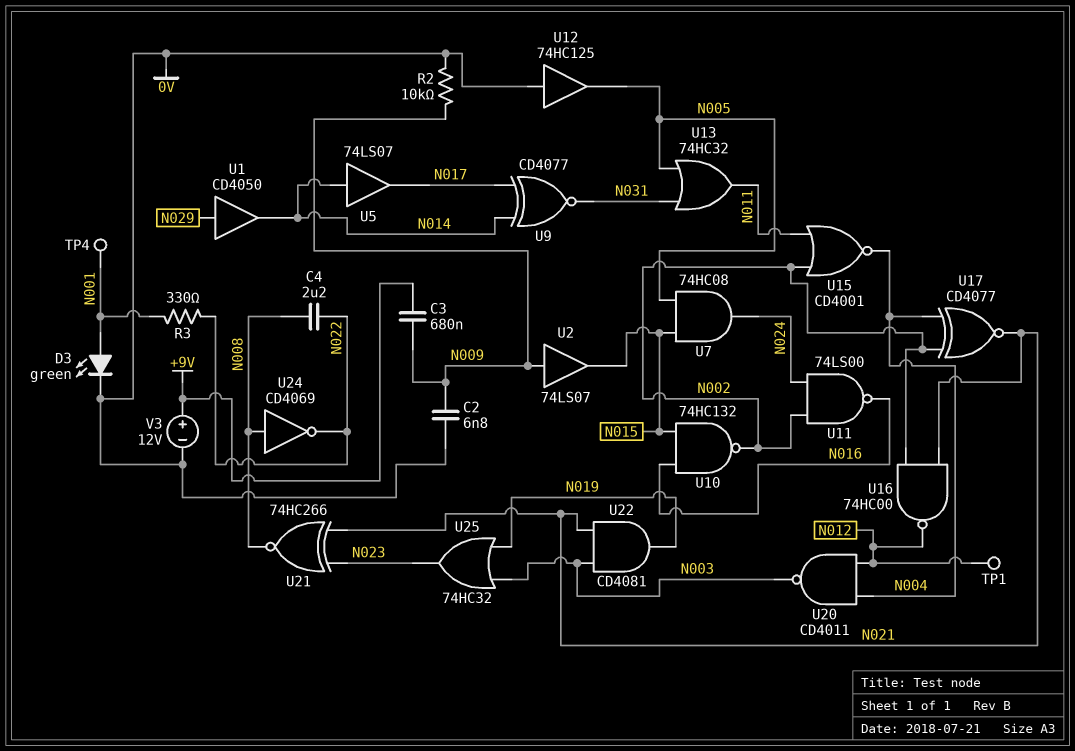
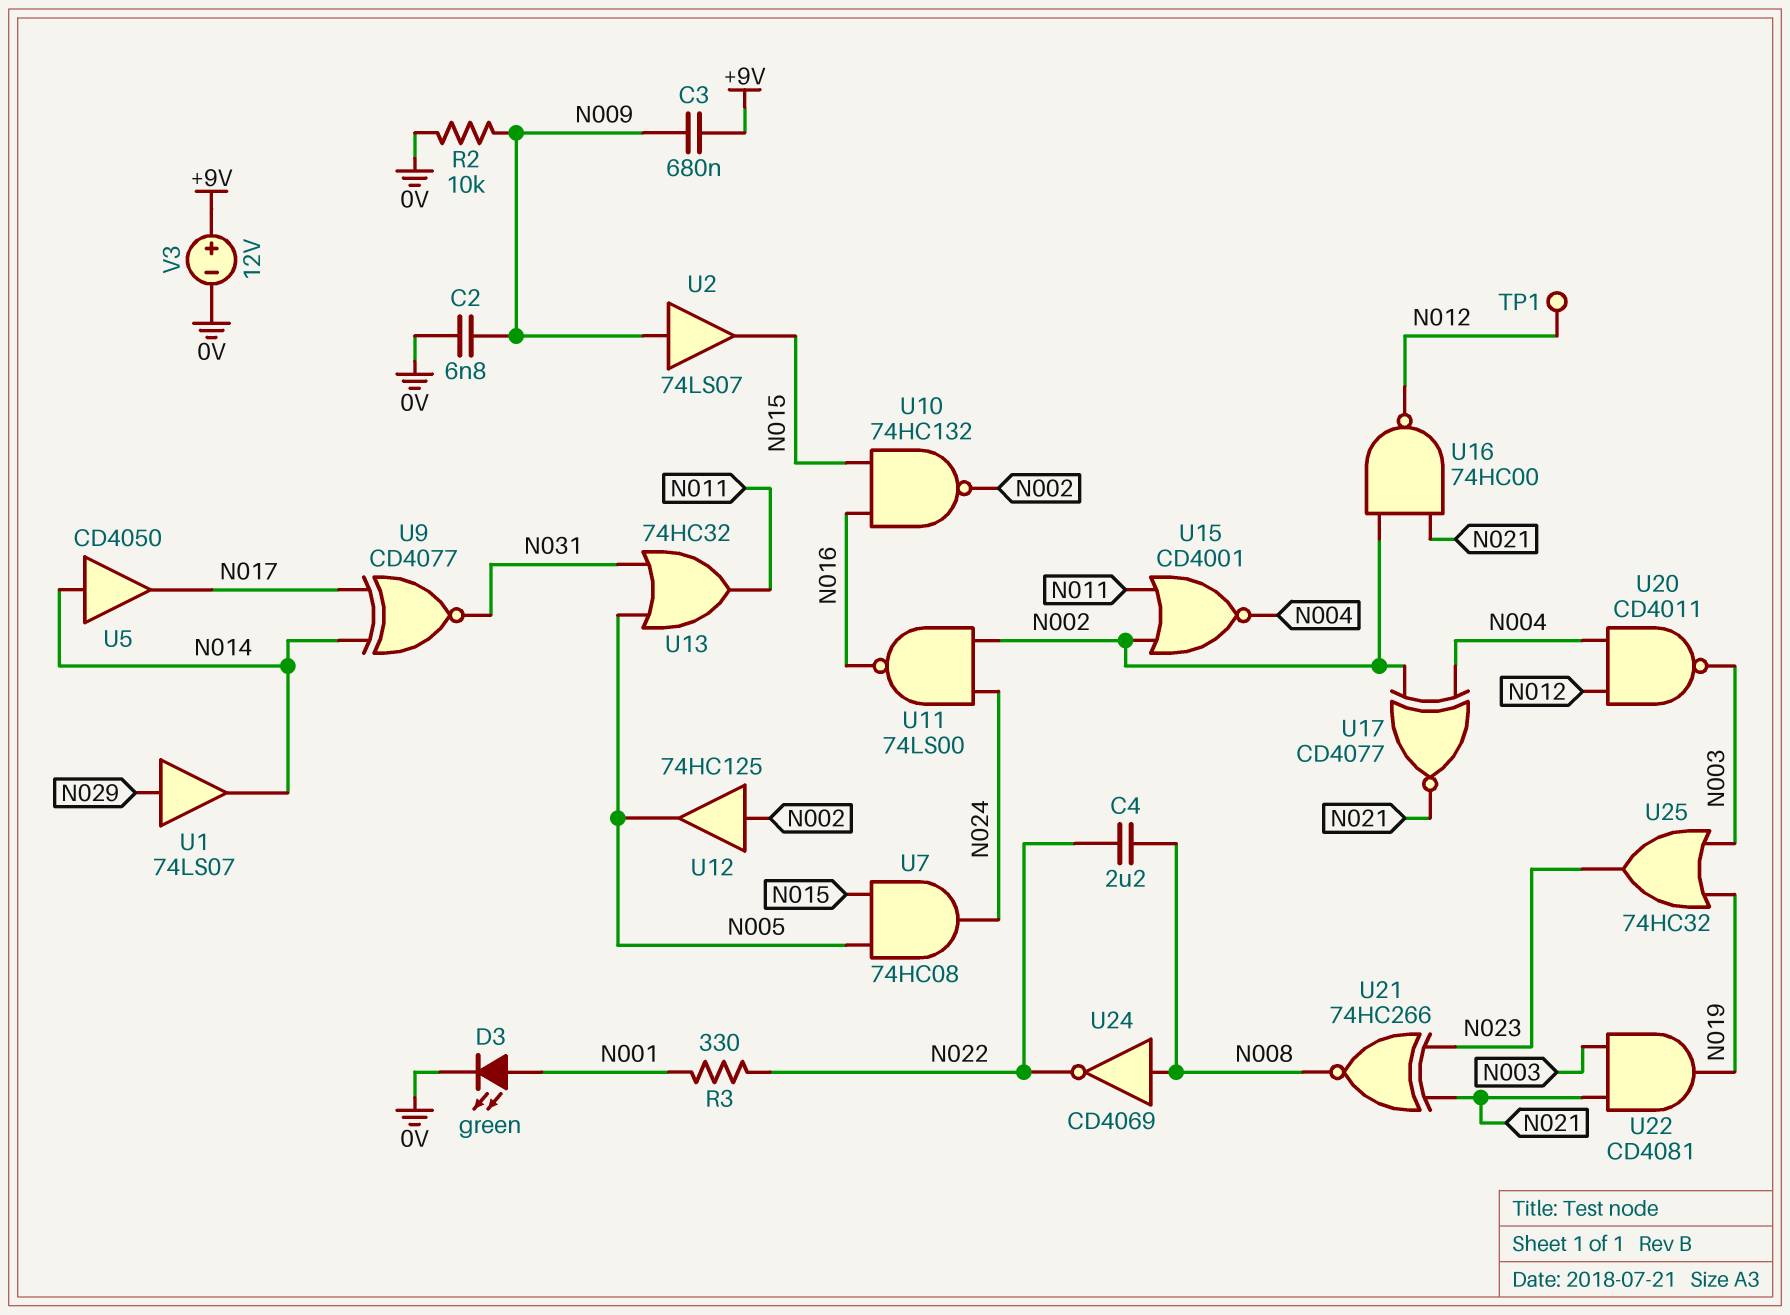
TP4: test point (N001) -> none
U1: buffer CD4050 (in N029, out N014) -> buffer 74LS07 (in N029, out N014)
U5: buffer 74LS07 (in N014, out N017) -> buffer CD4050 (in N014, out N017)
U12: buffer 74HC125 (in 0V, out N005) -> buffer 74HC125 (in N002, out N005)

